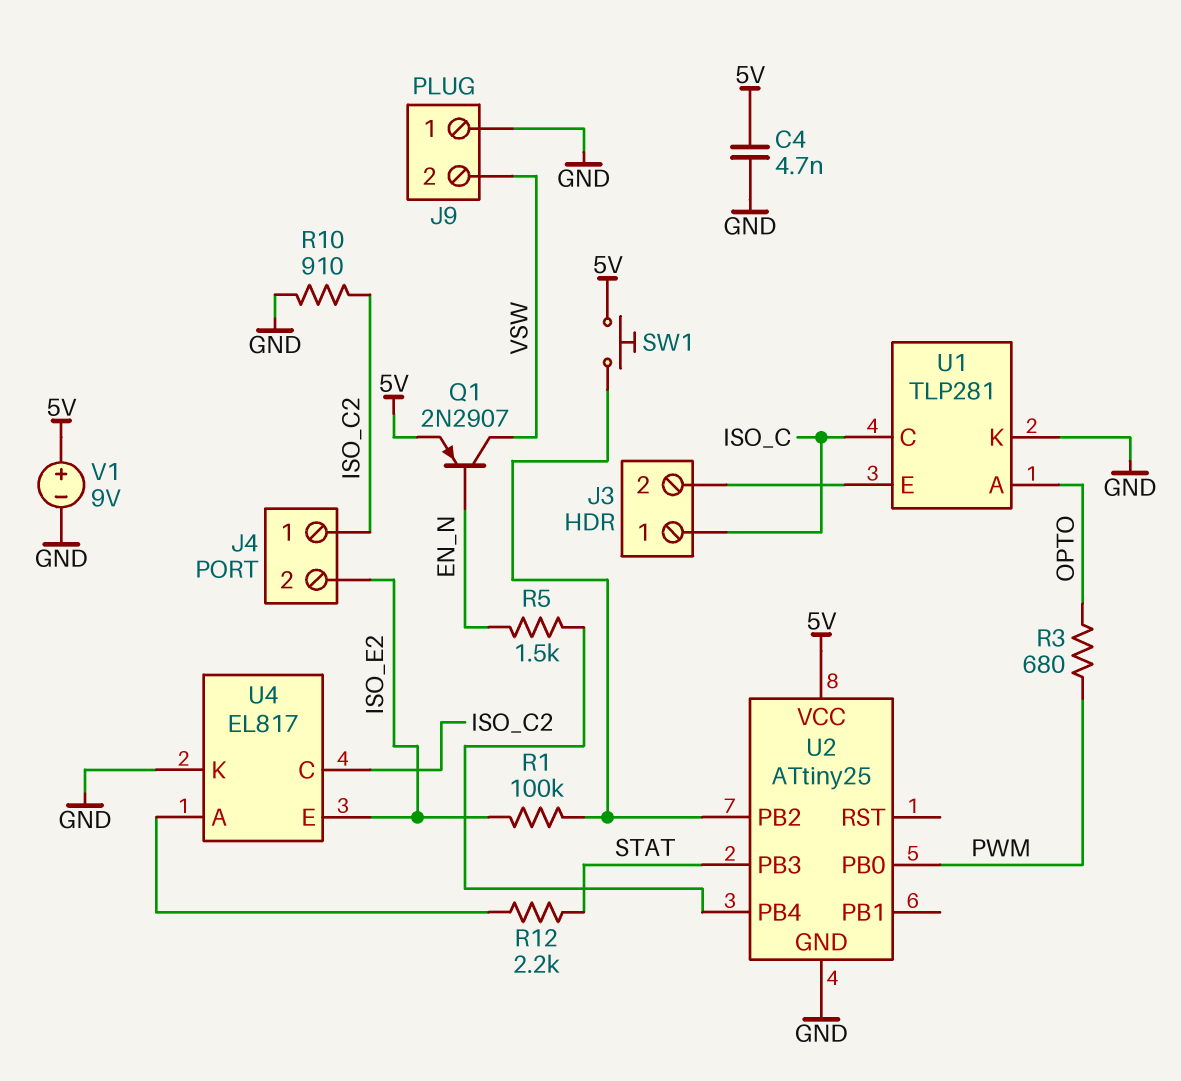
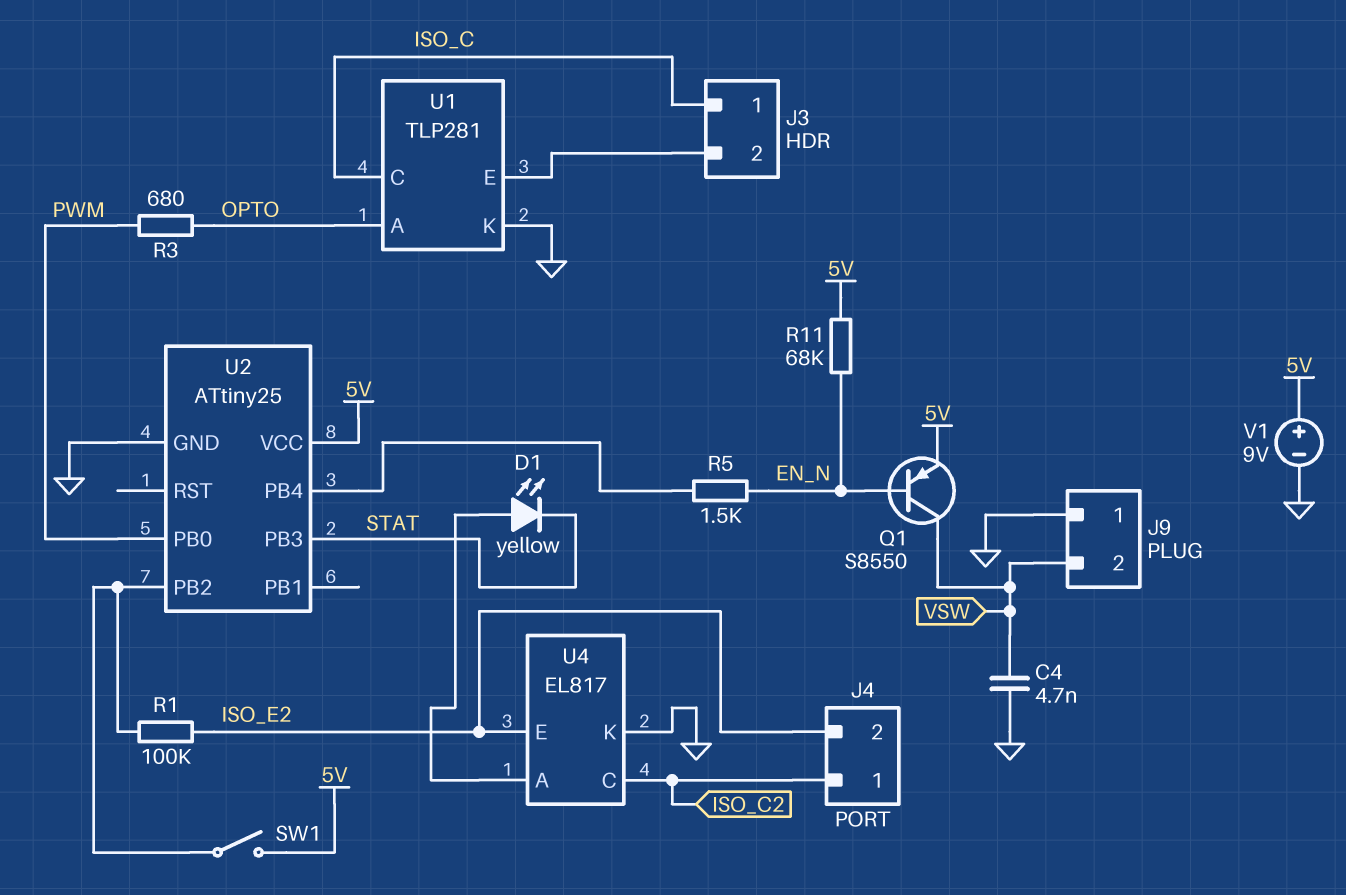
C4: 4.7nF (5V, GND) -> 4.7nF (GND, VSW)
D1: none -> LED yellow (A U4/A, K STAT)
Q1: PNP 2N2907 (B EN_N, C VSW, E 5V) -> PNP S8550 (B EN_N, C VSW, E 5V)
R10: 910 (GND, ISO_C2) -> none
R11: none -> 68k (5V, EN_N)
R12: 2.2k (STAT, U4/A) -> none
SW1: button (5V, U2/PB2) -> switch (5V, U2/PB2)

